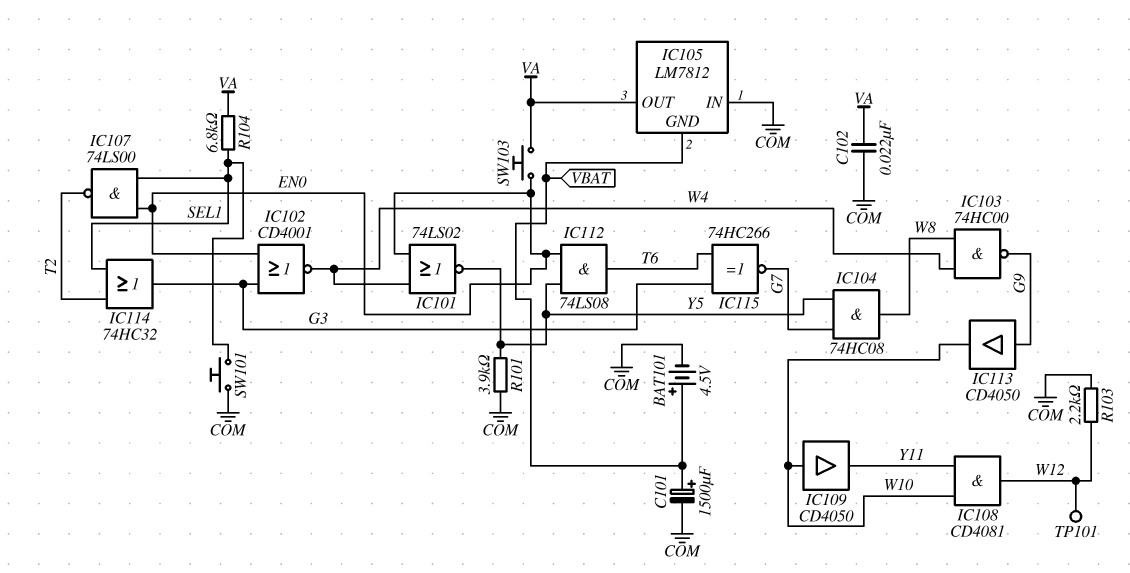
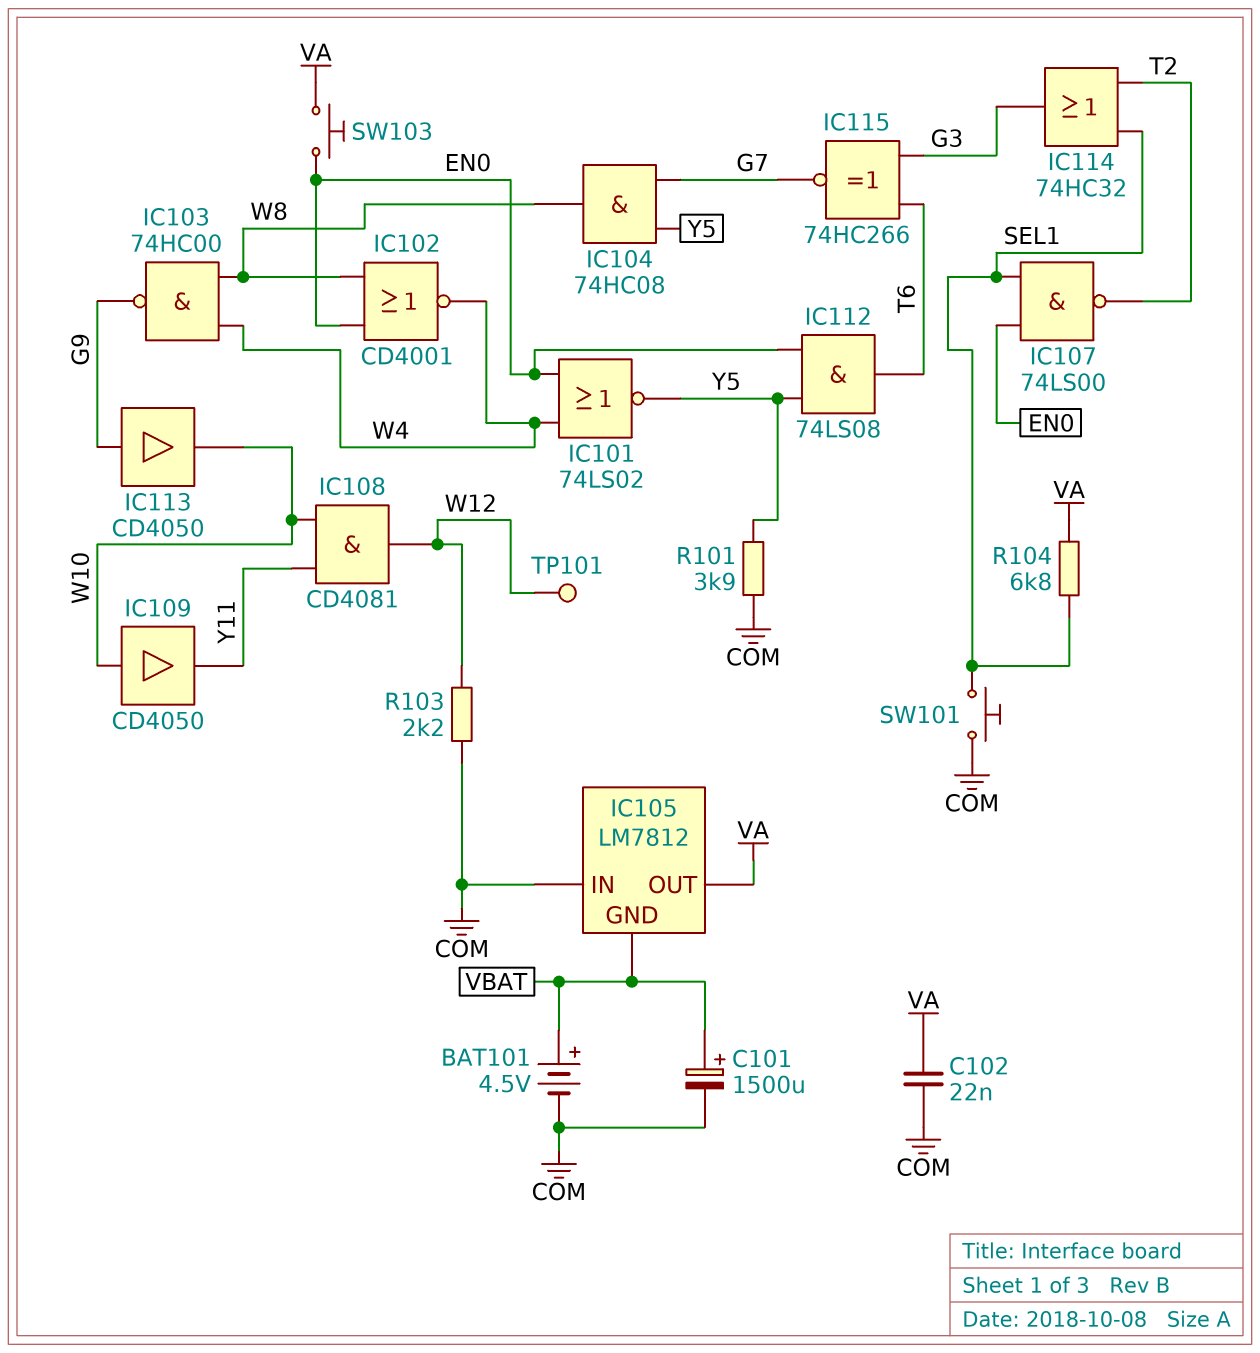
IC102: NOR CD4001 (in EN0, in G3, out W4) -> NOR CD4001 (in EN0, in W8, out W4)

